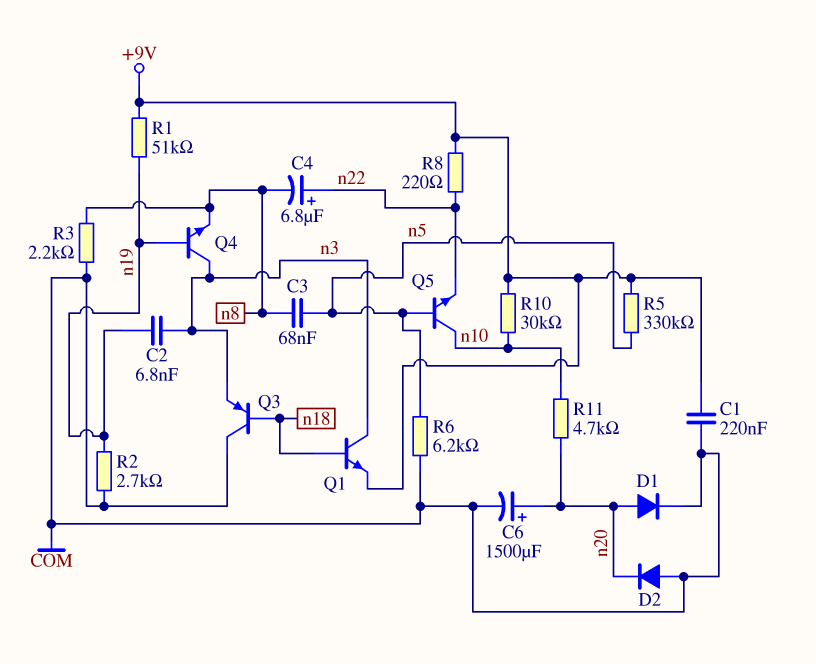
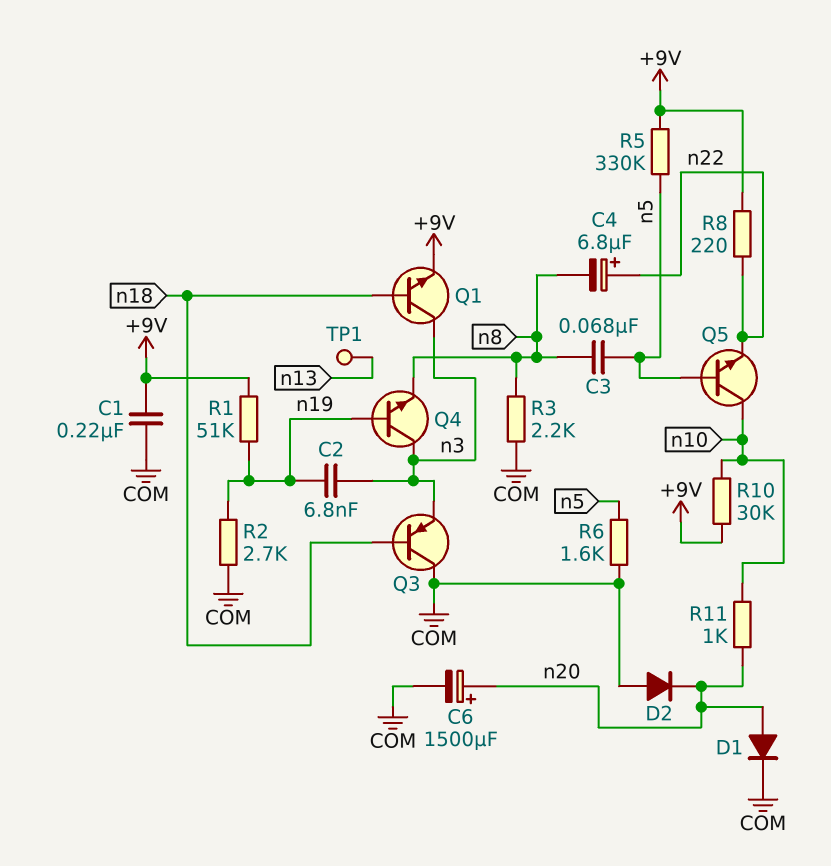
R6: 6.2k (COM, n5) -> 1.6k (COM, n5)
R11: 4.7k (n10, n20) -> 1k (n10, n20)
TP1: none -> test point (n13)

